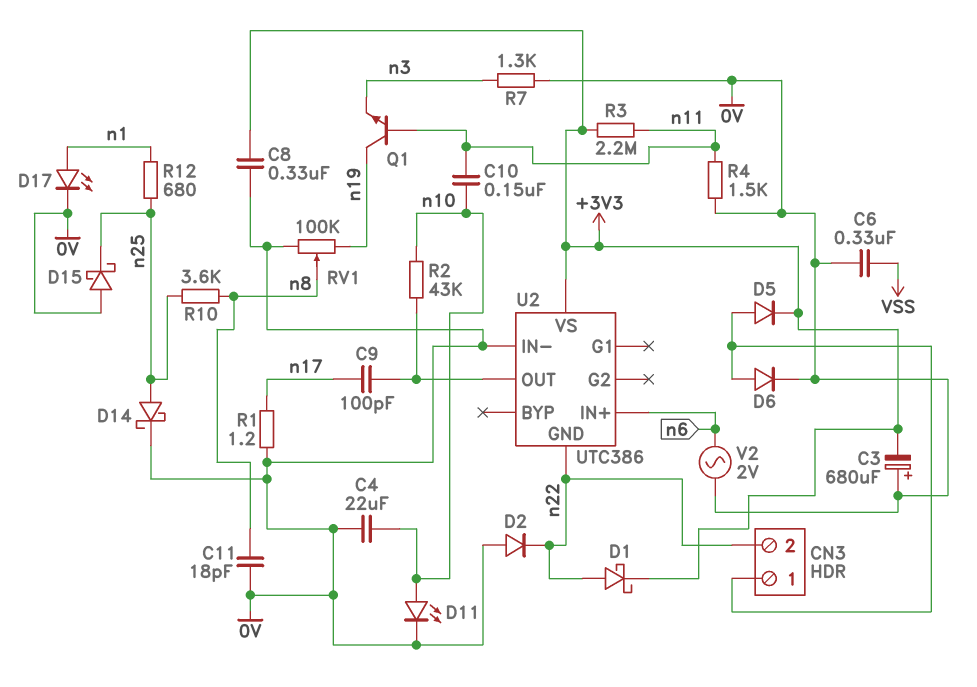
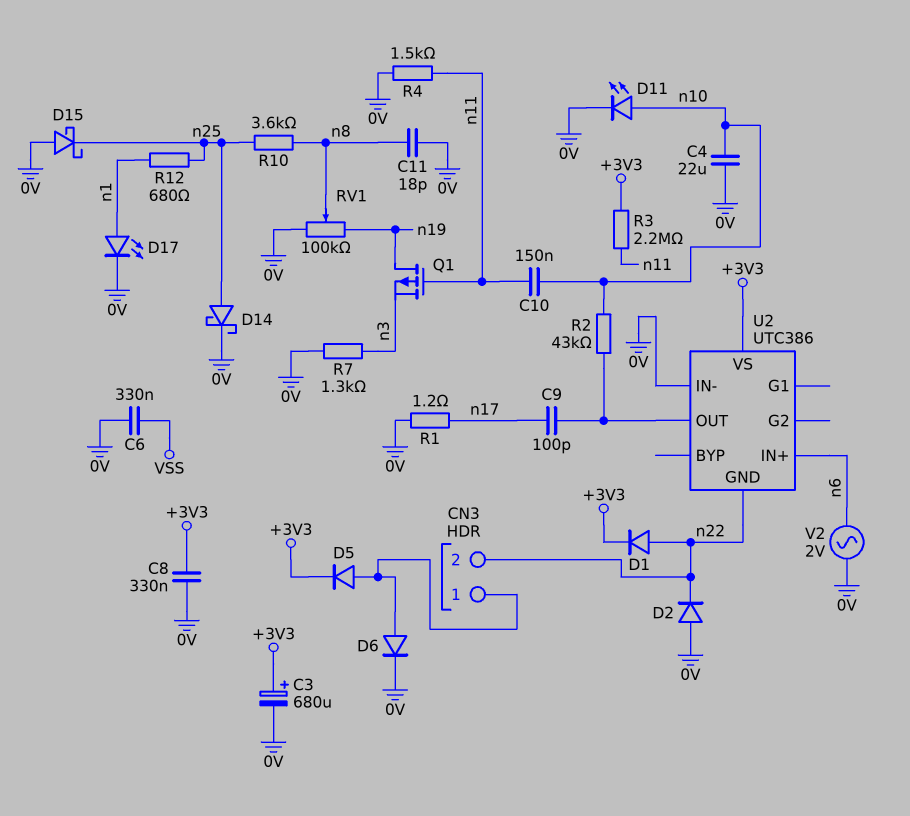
C3: 680uF (plus 0V, minus +3V3) -> 680uF (plus +3V3, minus 0V)
D1: schottky (A n22, K +3V3) -> diode (A n22, K +3V3)
Q1: NPN (B n11, C n19, E n3) -> PMOS (G n11, D n19, S n3)

